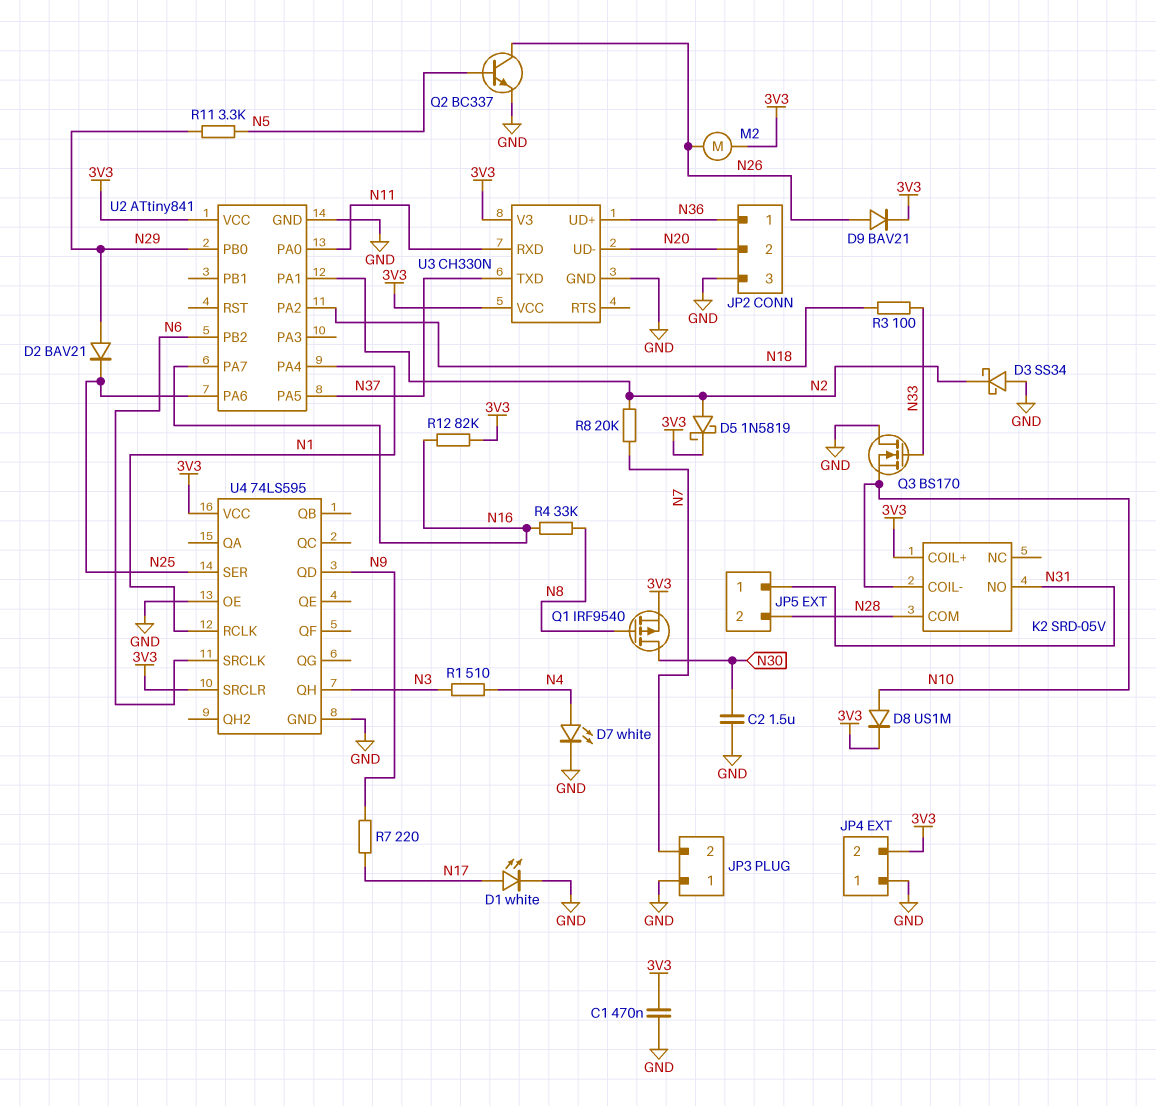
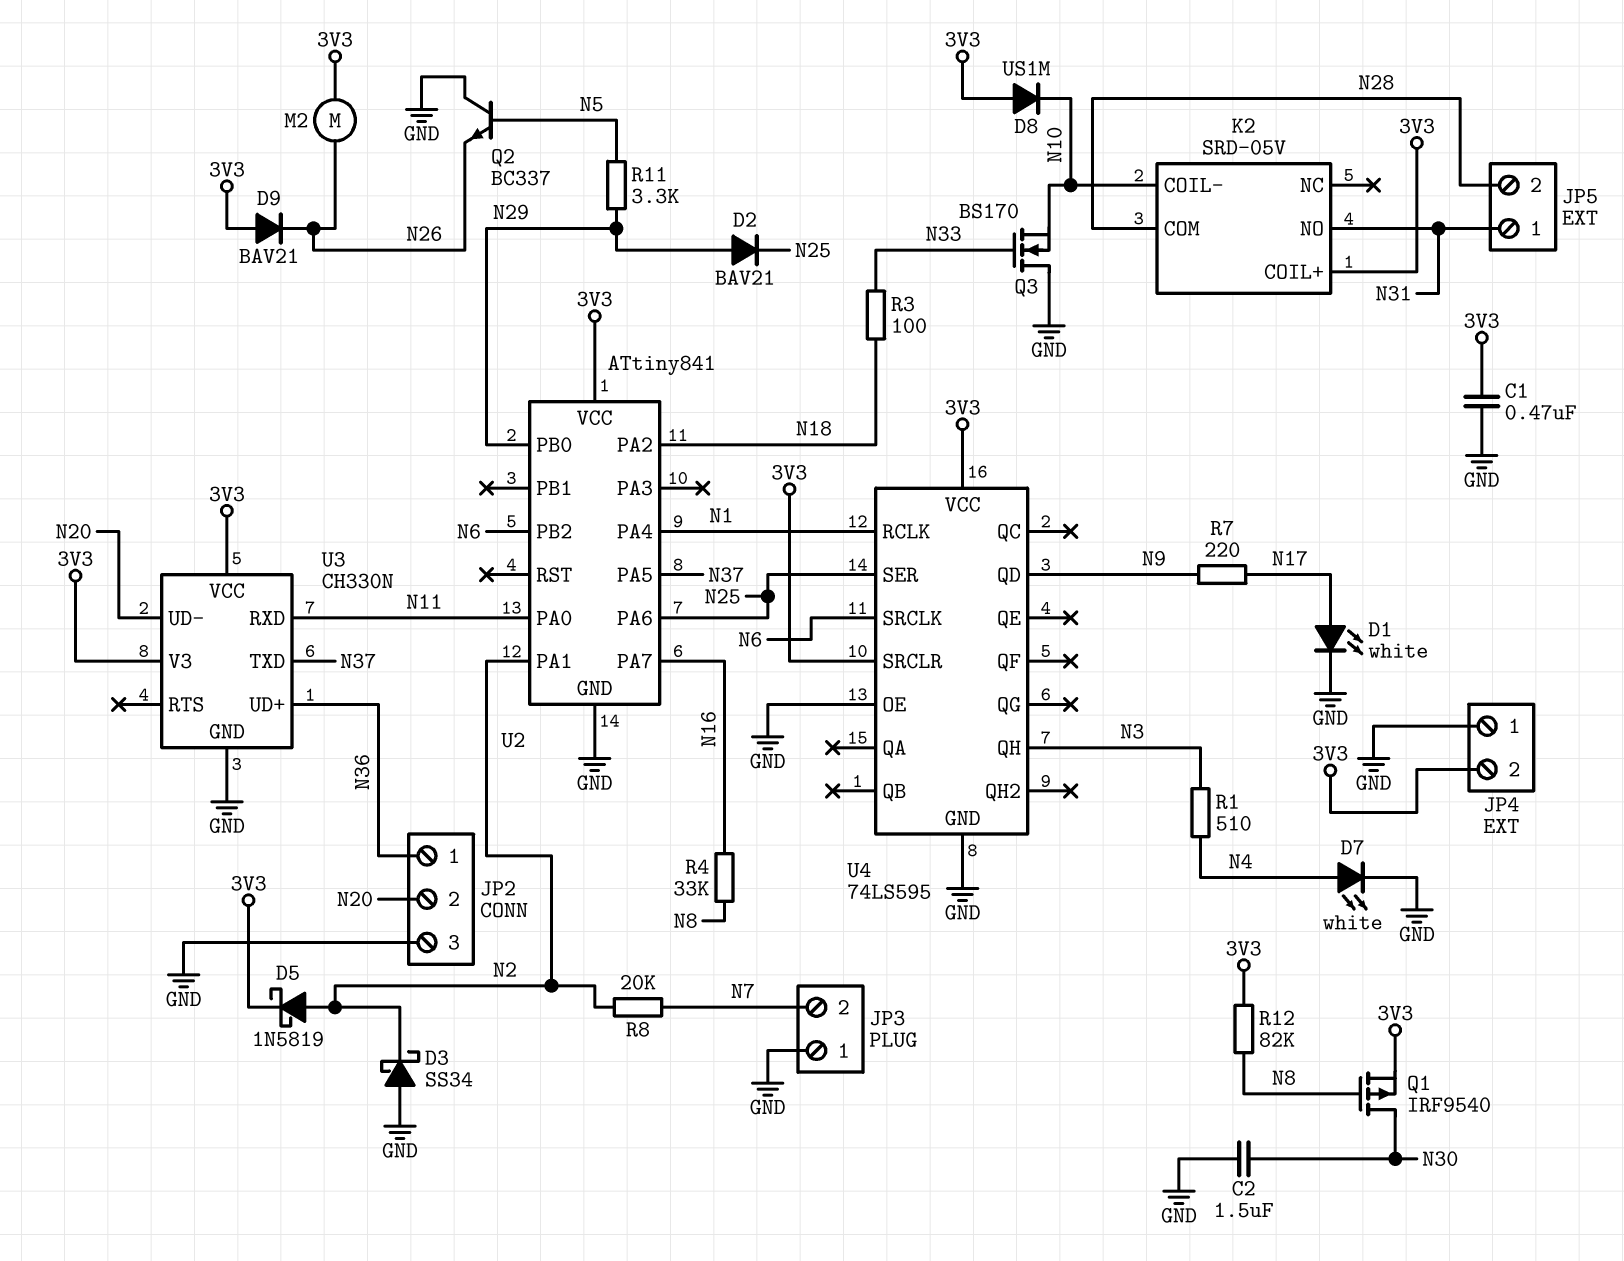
D8: diode US1M (A N10, K 3V3) -> diode US1M (A 3V3, K N10)
D9: diode BAV21 (A N26, K 3V3) -> diode BAV21 (A 3V3, K N26)
Q2: NPN BC337 (B N5, C N26, E GND) -> NPN BC337 (B N5, C GND, E N26)
R12: 82k (3V3, N16) -> 82k (3V3, N8)

